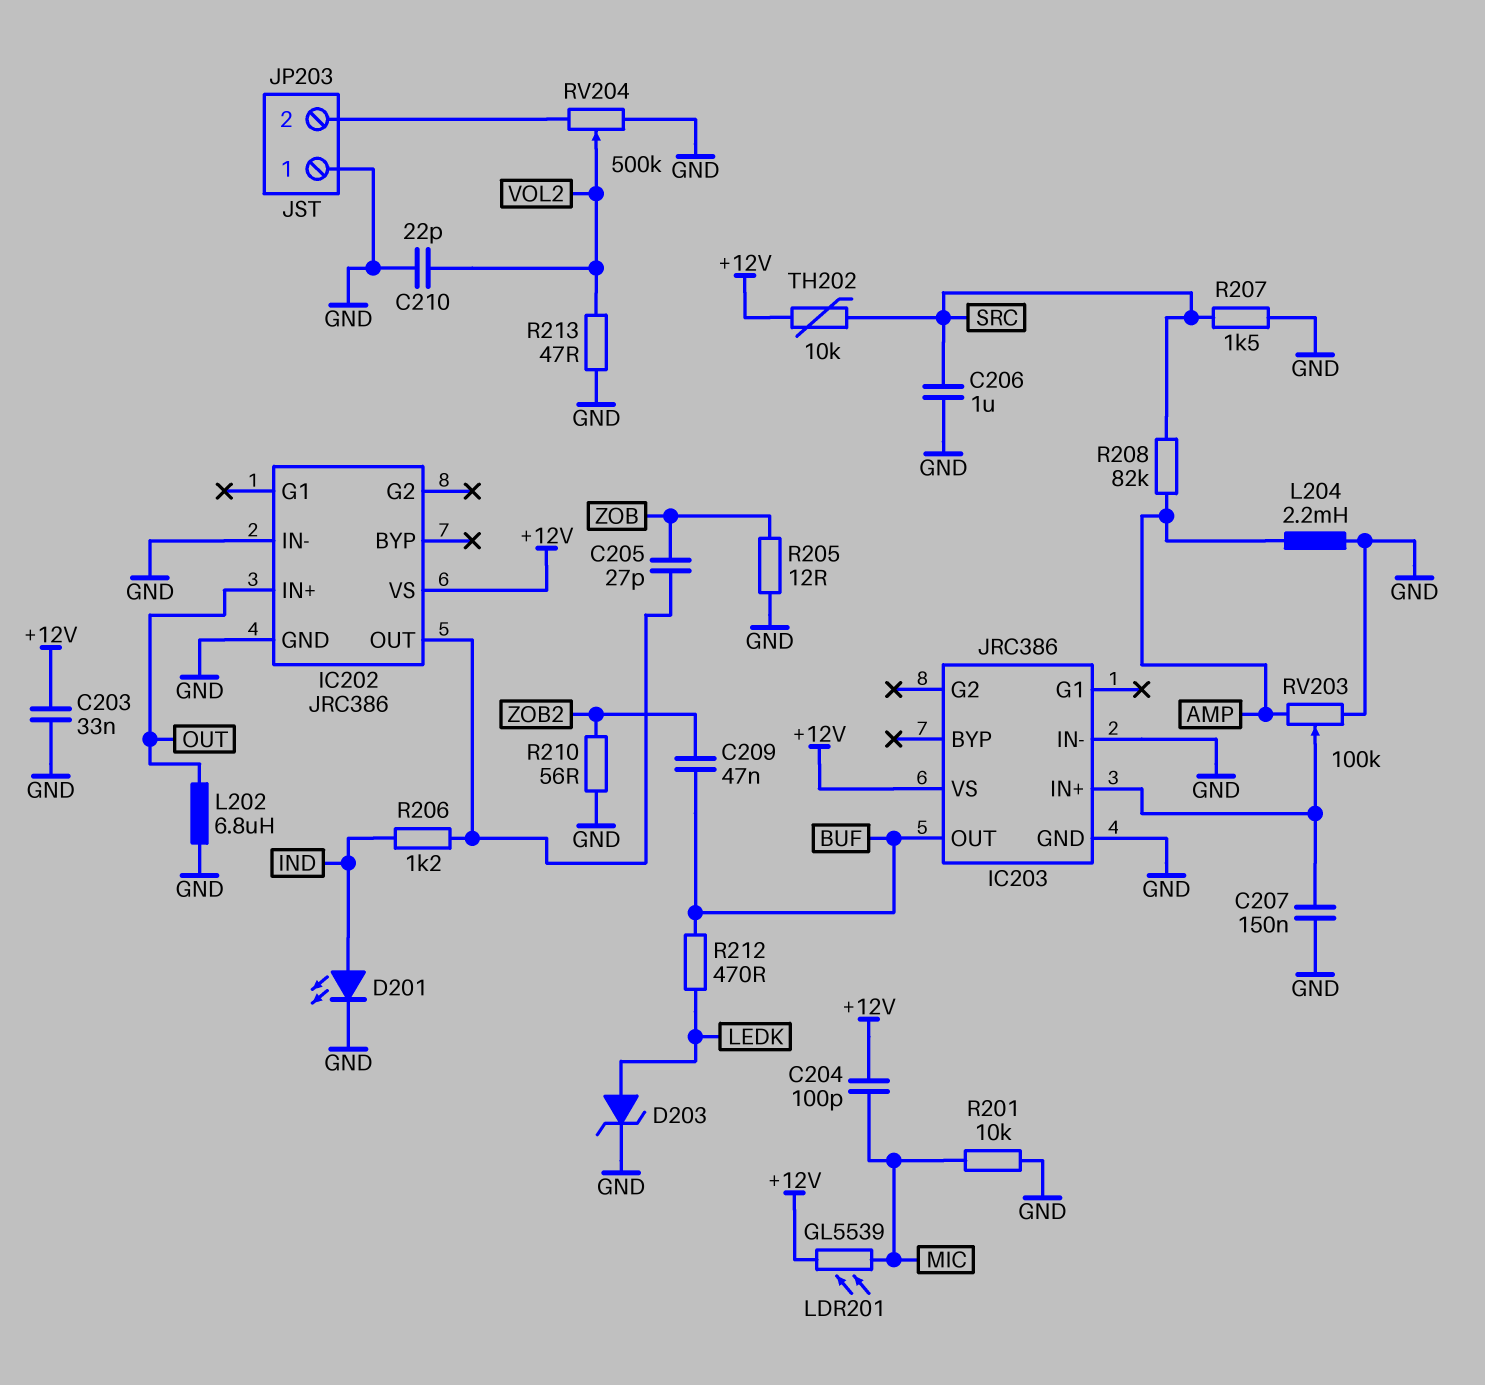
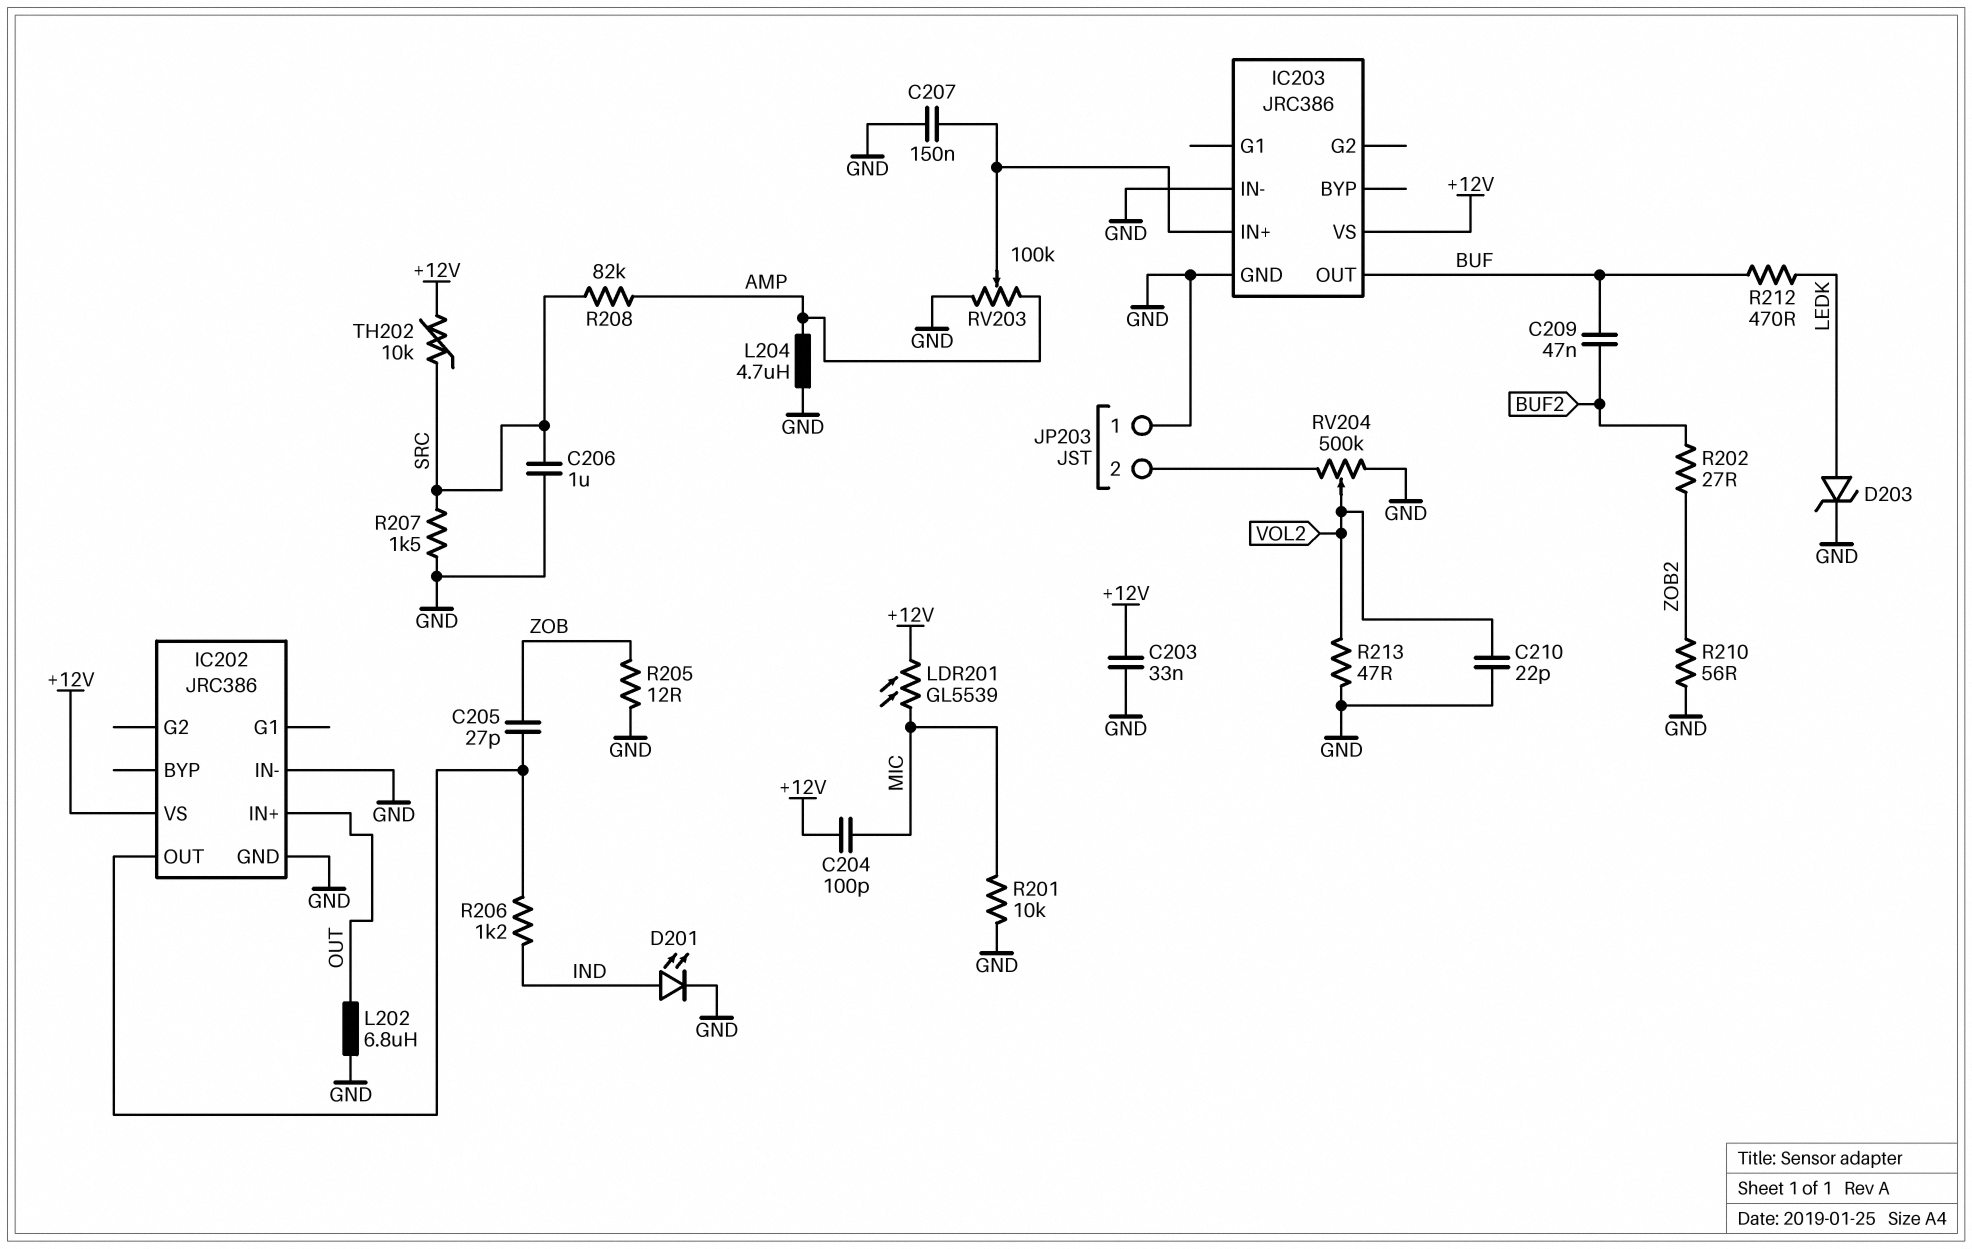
C209: 47nF (BUF, ZOB2) -> 47nF (BUF, BUF2)
L204: 2.2mH (AMP, GND) -> 4.7uH (AMP, GND)
R202: none -> 27 (BUF2, ZOB2)

